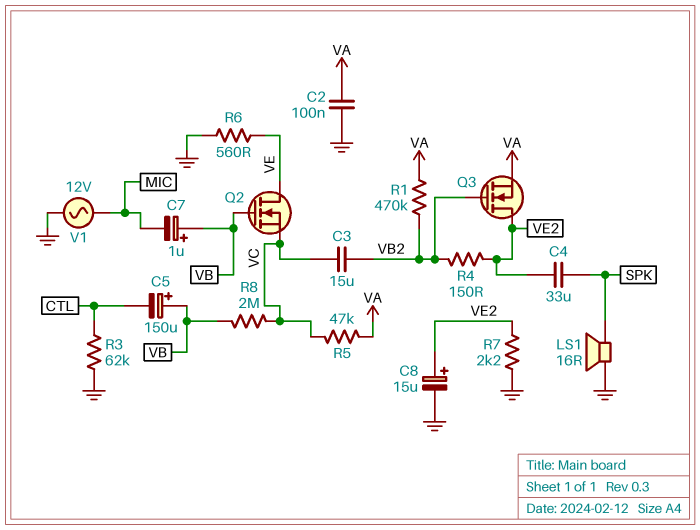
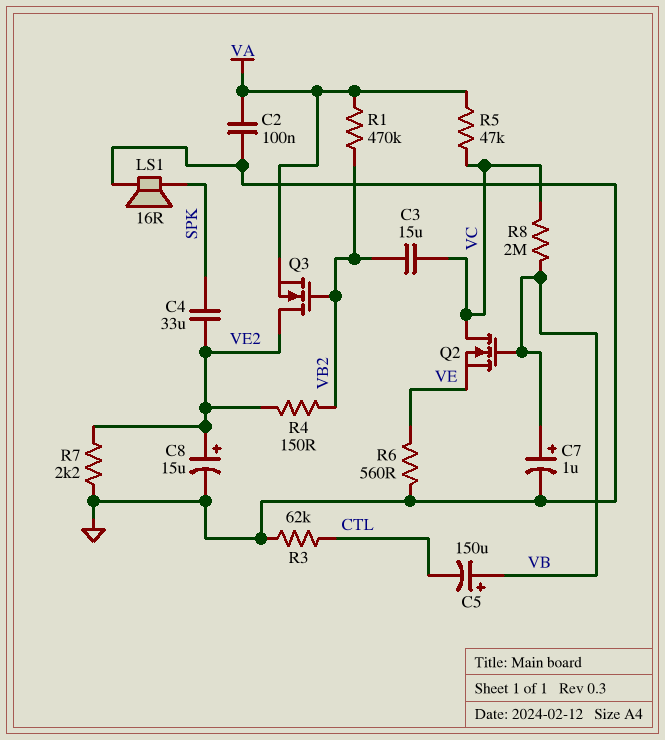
C7: 1uF (plus VB, minus MIC) -> 1uF (plus VB, minus GND)
Q2: NMOS (G VB, D VE, S VC) -> NMOS (G VB, D VC, S VE)
V1: AC 12V (GND, MIC) -> none

